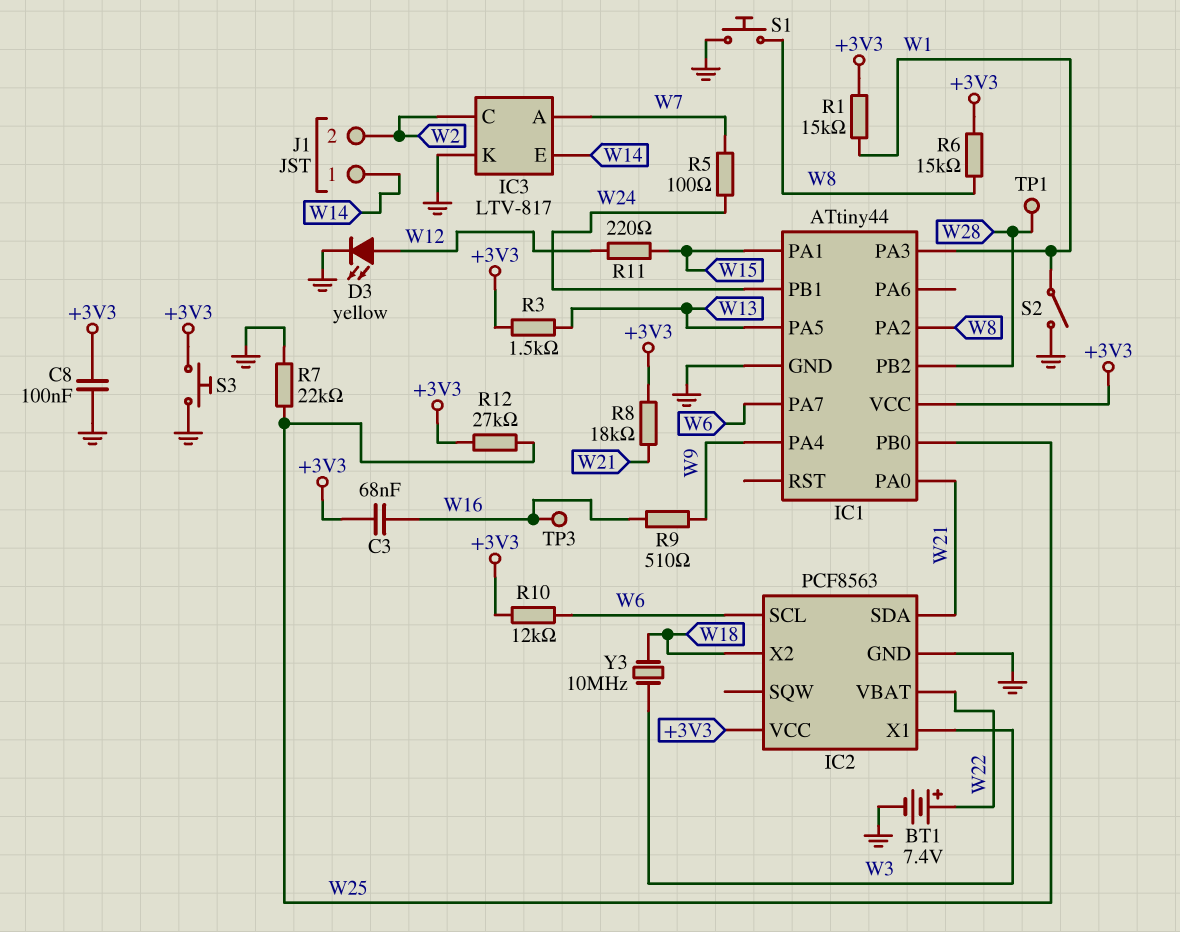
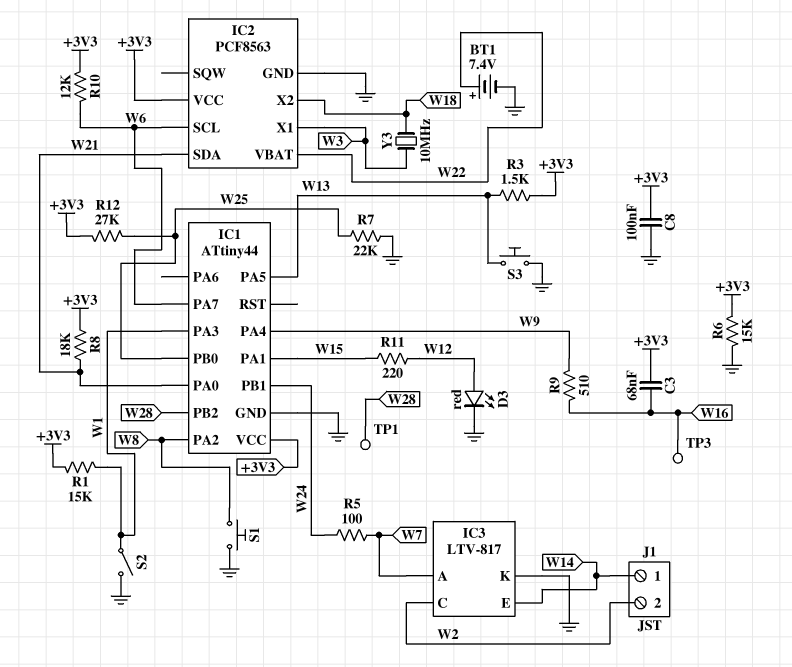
D3: LED yellow (A W12, K GND) -> LED red (A W12, K GND)
R6: 15k (+3V3, W8) -> 15k (+3V3, GND)
S3: button (+3V3, GND) -> button (GND, W13)

